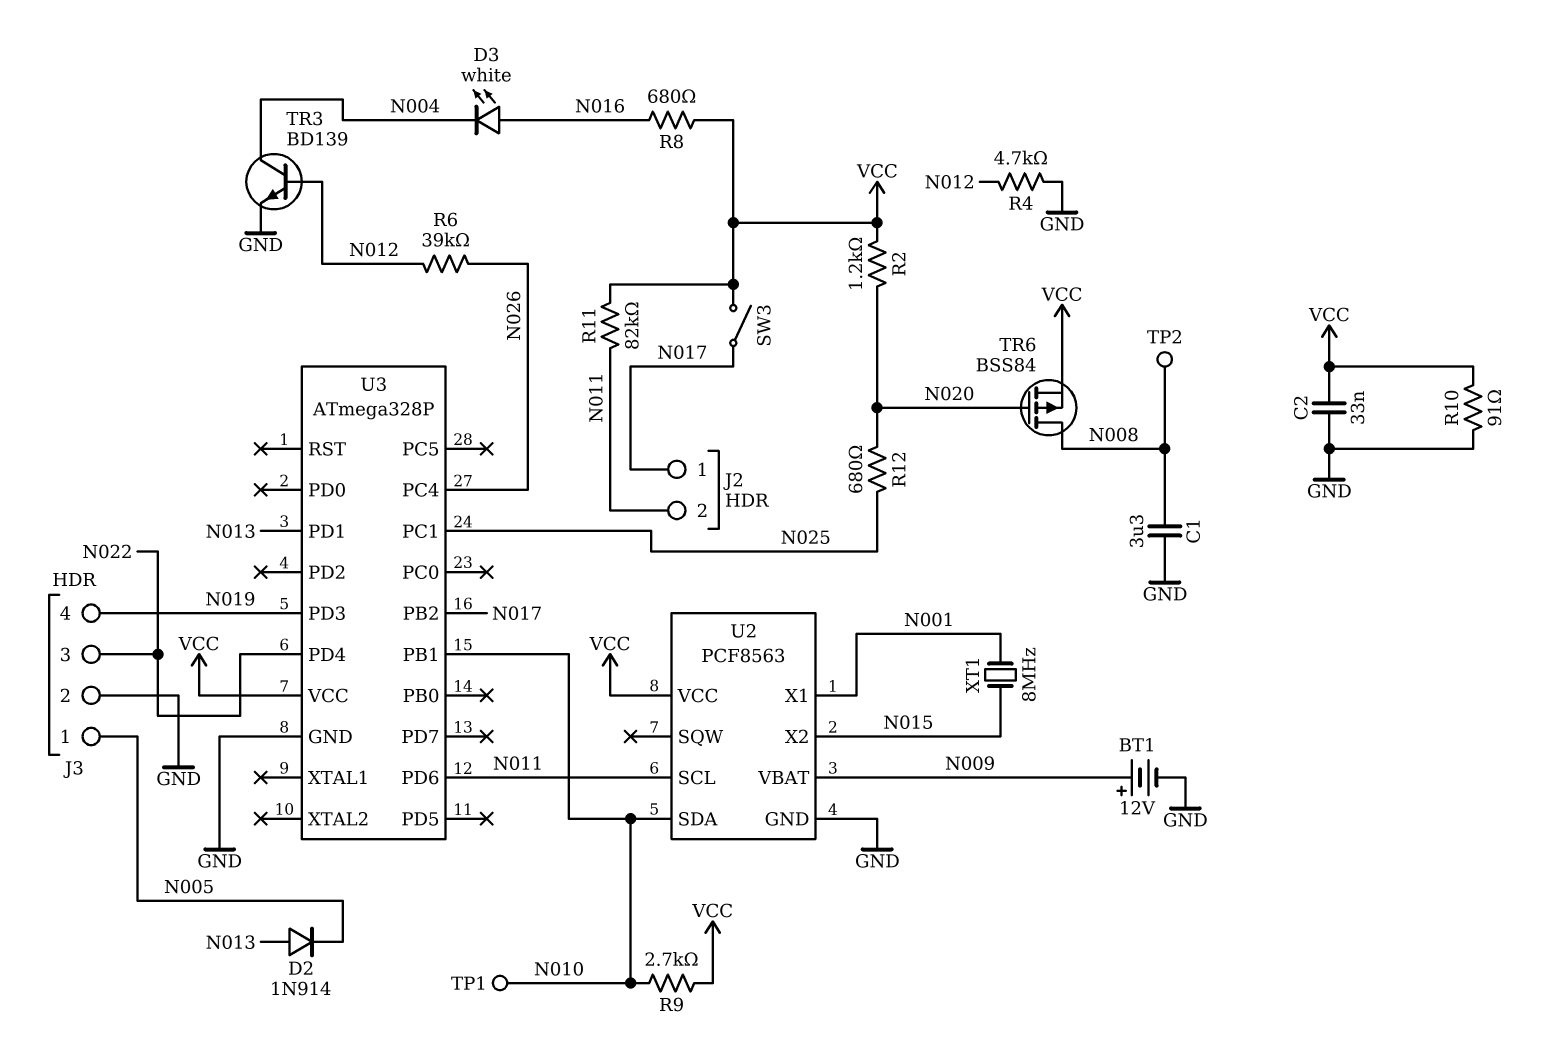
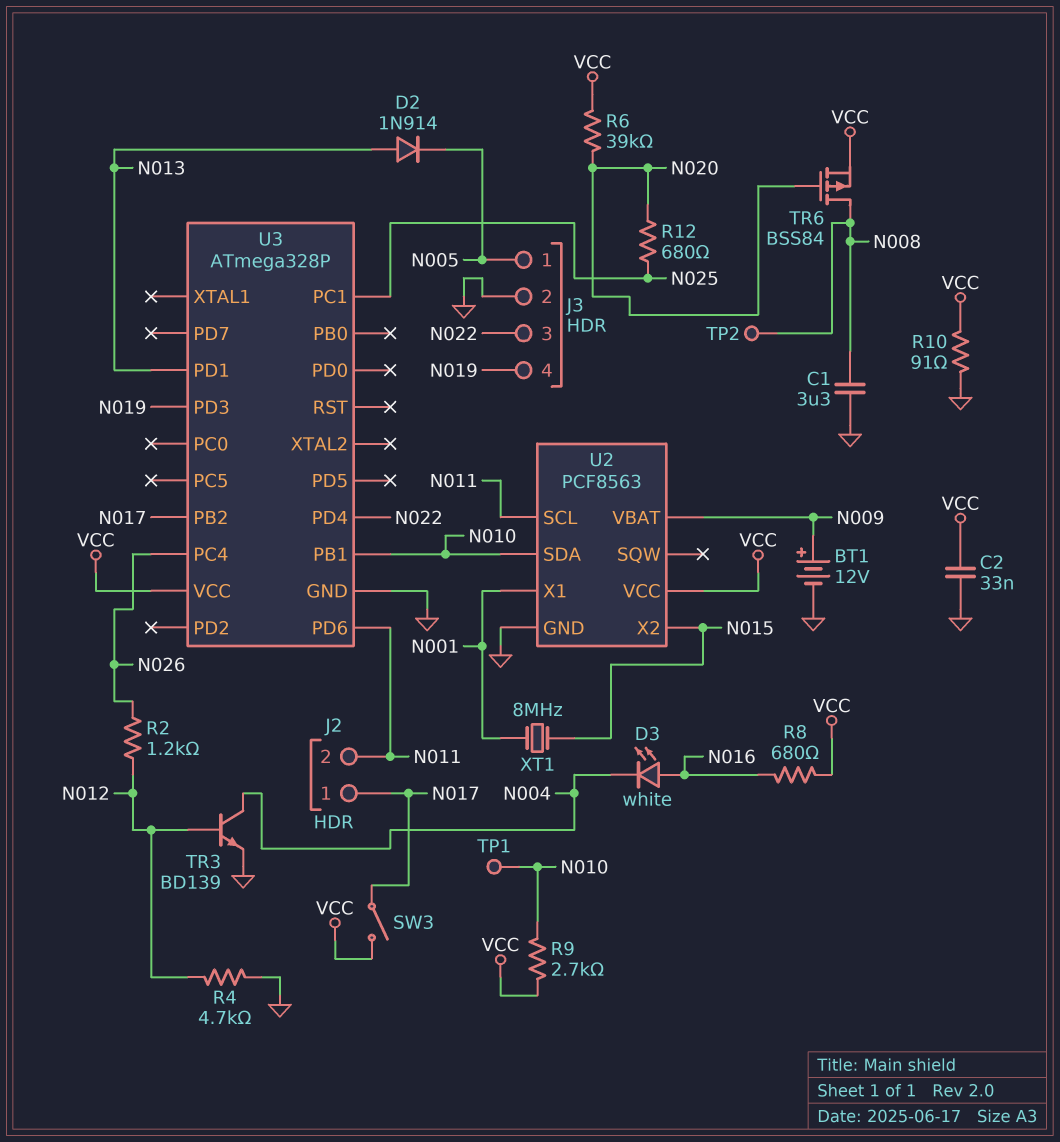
R2: 1.2k (N020, VCC) -> 1.2k (N012, N026)
R6: 39k (N012, N026) -> 39k (N020, VCC)
R11: 82k (N011, VCC) -> none

